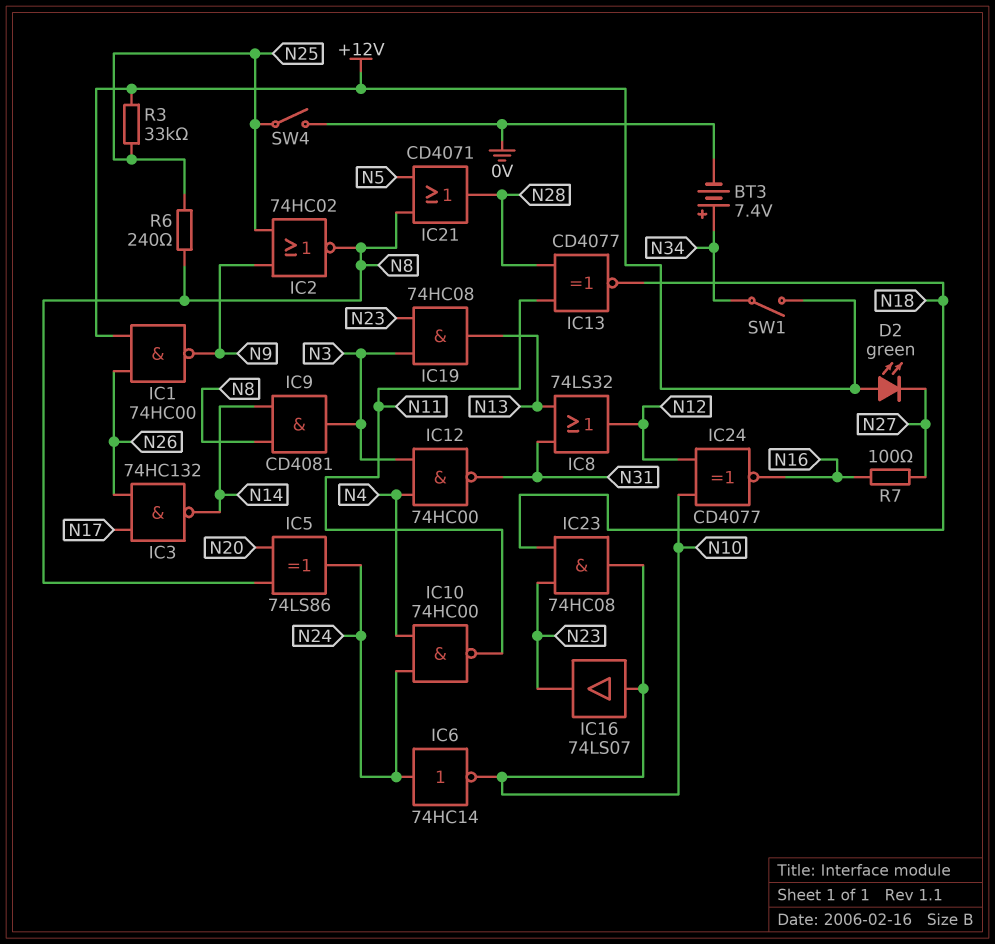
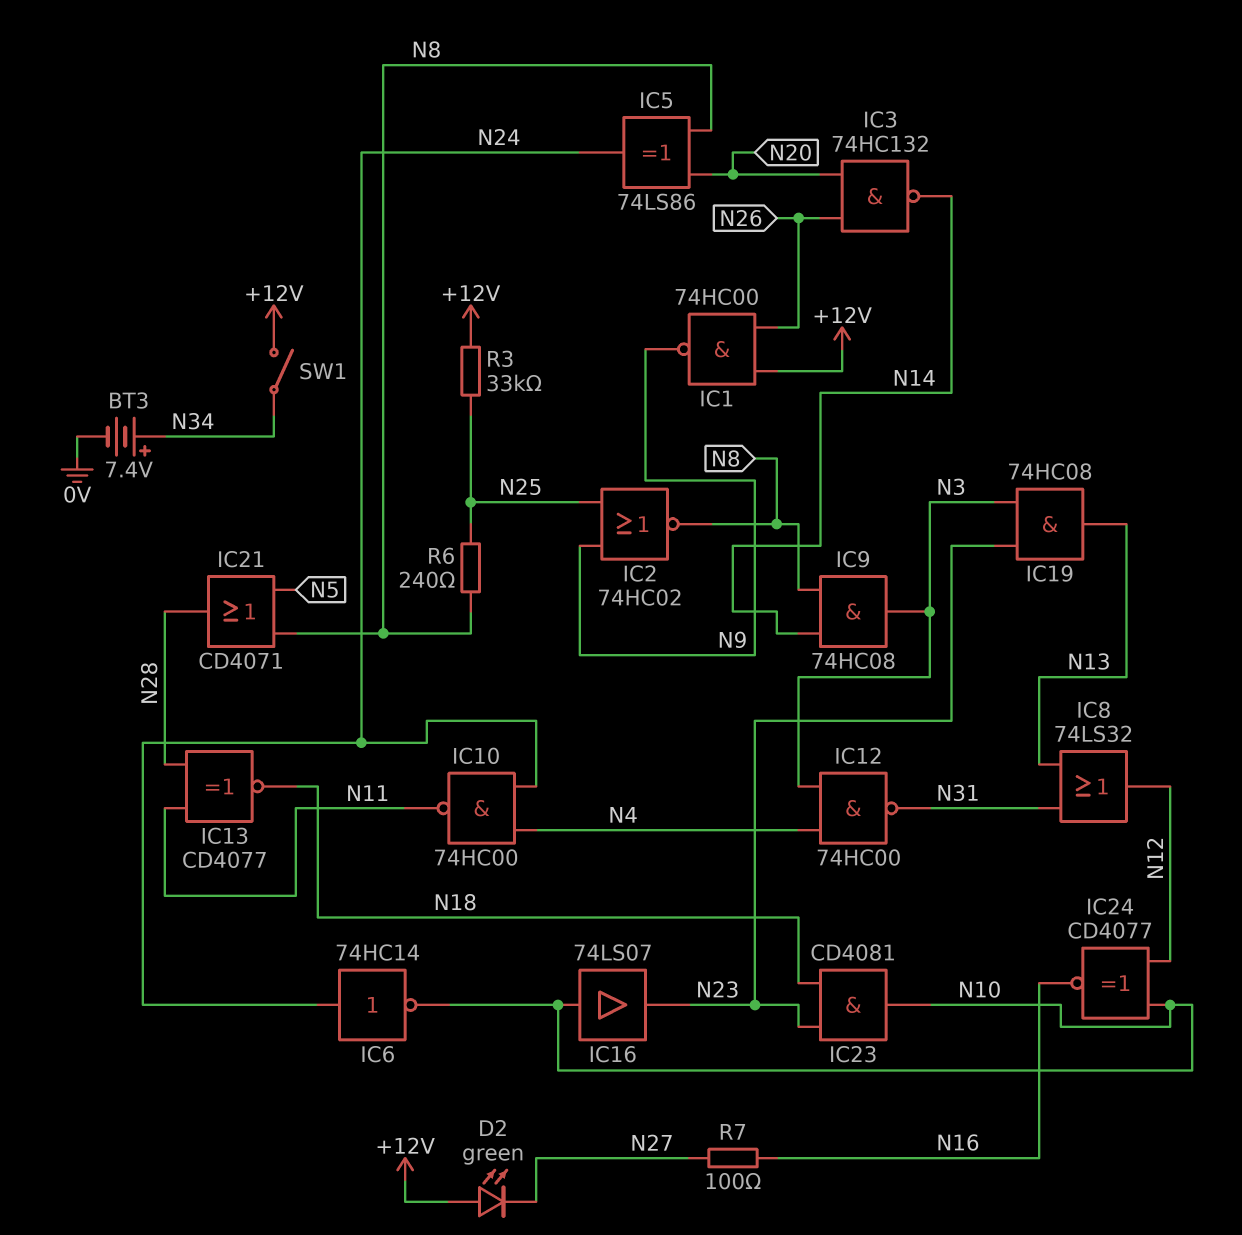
IC3: NAND 74HC132 (in N17, in N26, out N14) -> NAND 74HC132 (in N20, in N26, out N14)
IC9: AND CD4081 (in N8, in N14, out N3) -> AND 74HC08 (in N8, in N14, out N3)
IC23: AND 74HC08 (in N18, in N23, out N10) -> AND CD4081 (in N18, in N23, out N10)
SW4: switch (0V, N25) -> none

